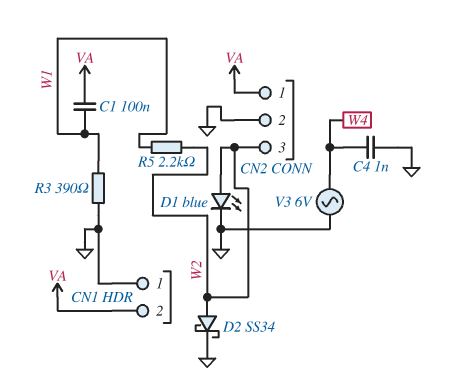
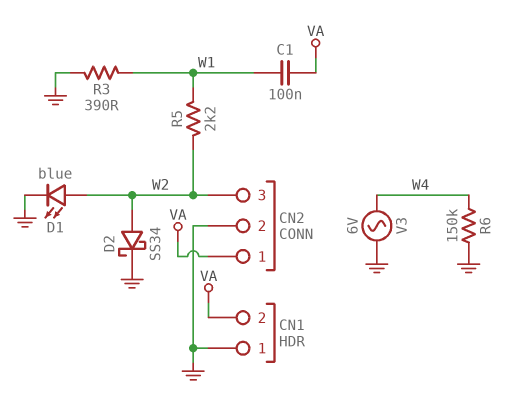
C4: 1nF (GND, W4) -> none
R6: none -> 150k (GND, W4)

